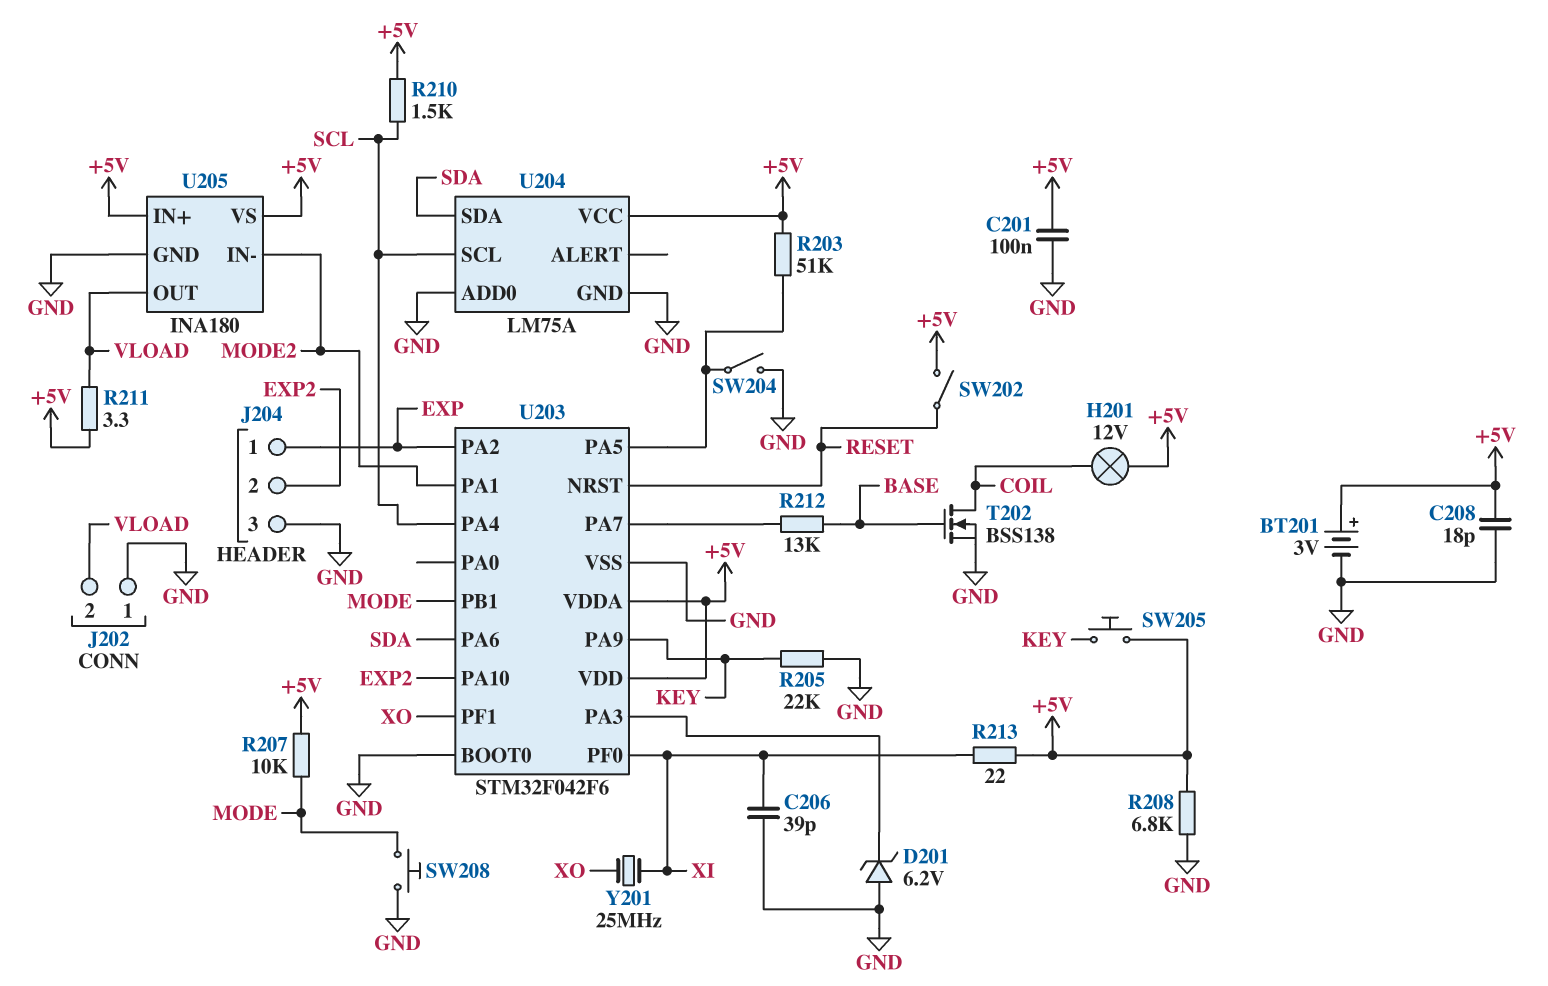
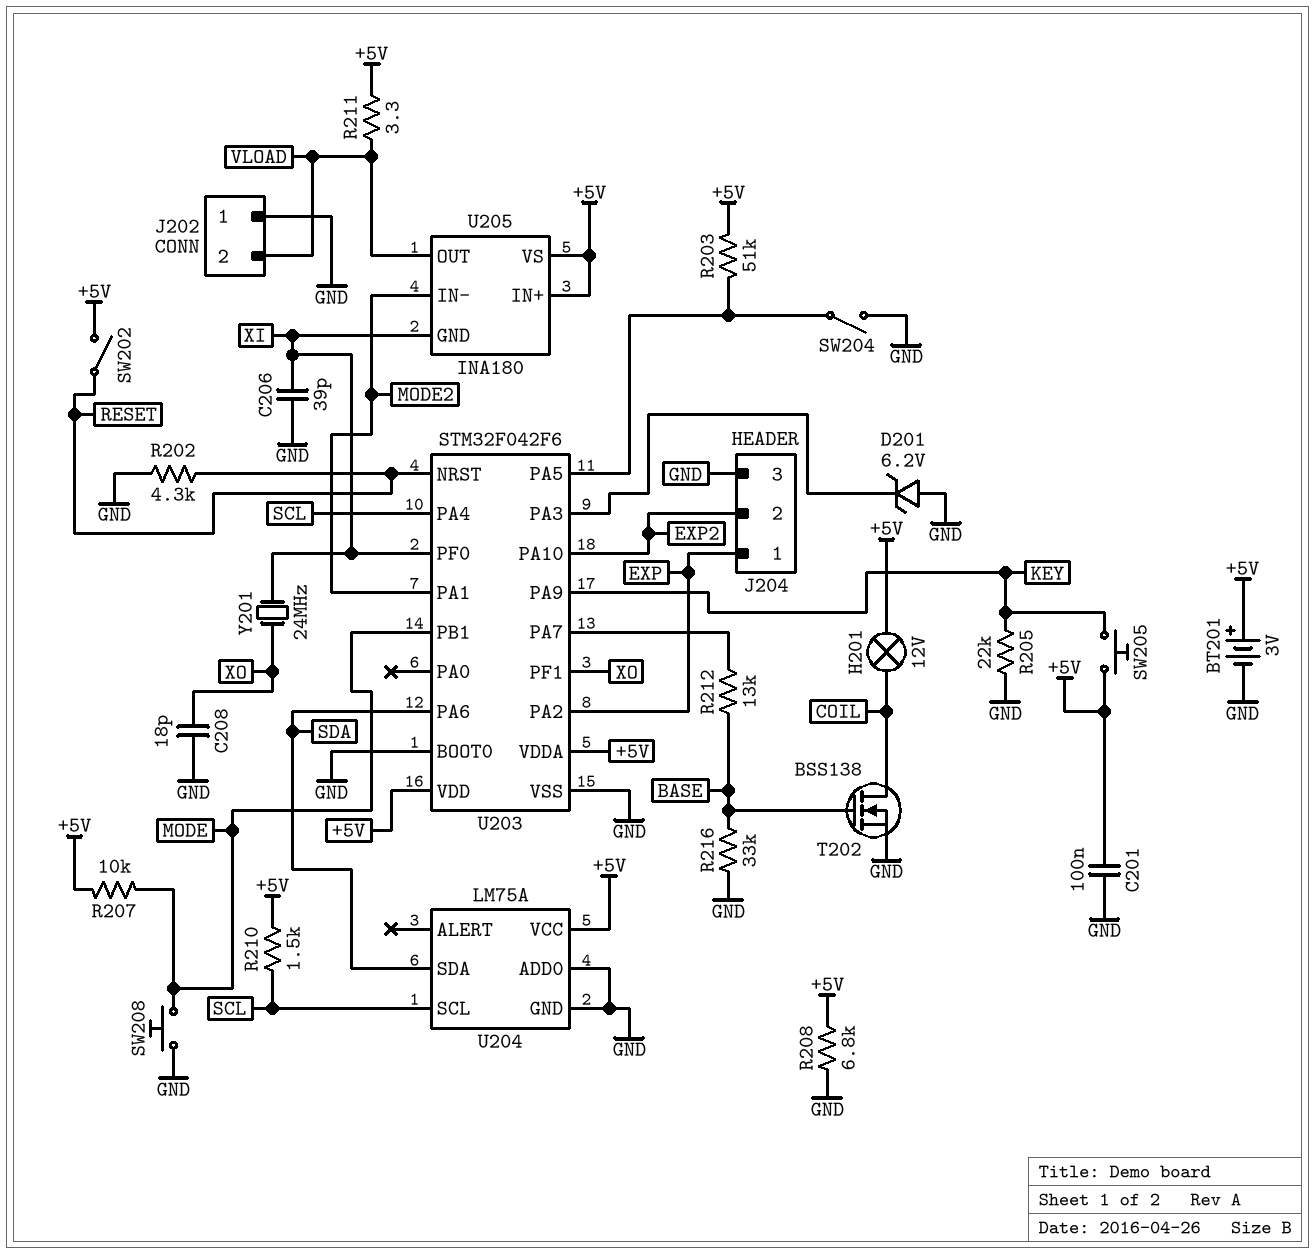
C208: 18pF (+5V, GND) -> 18pF (GND, XO)
R202: none -> 4.3k (GND, RESET)
R213: 22 (+5V, XI) -> none
R216: none -> 33k (BASE, GND)
U205 pin GND: GND -> XI
Y201: 25MHz (XI, XO) -> 24MHz (XI, XO)

